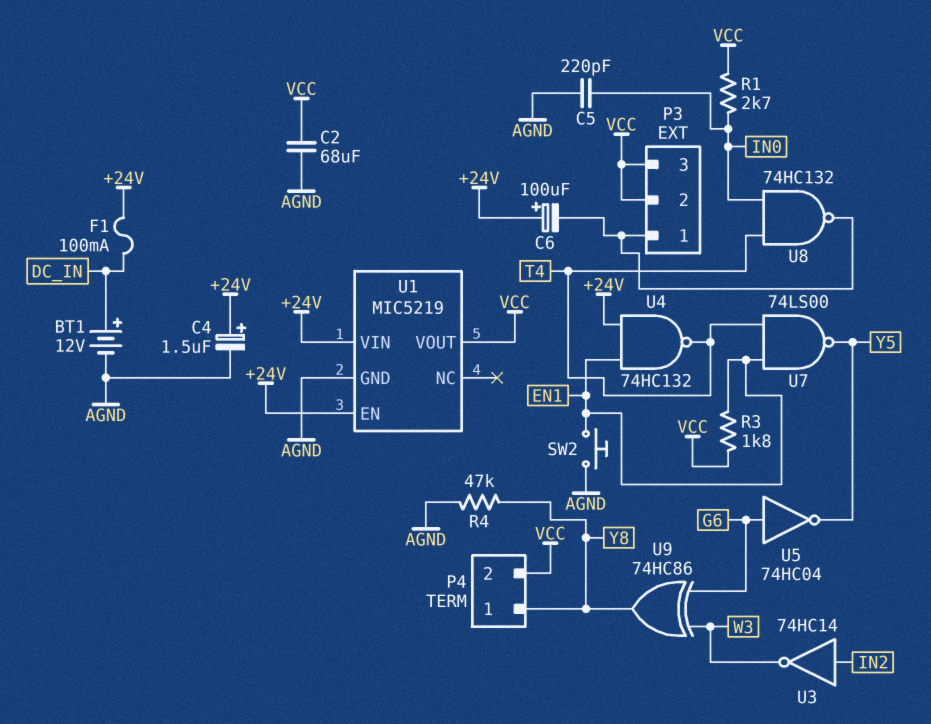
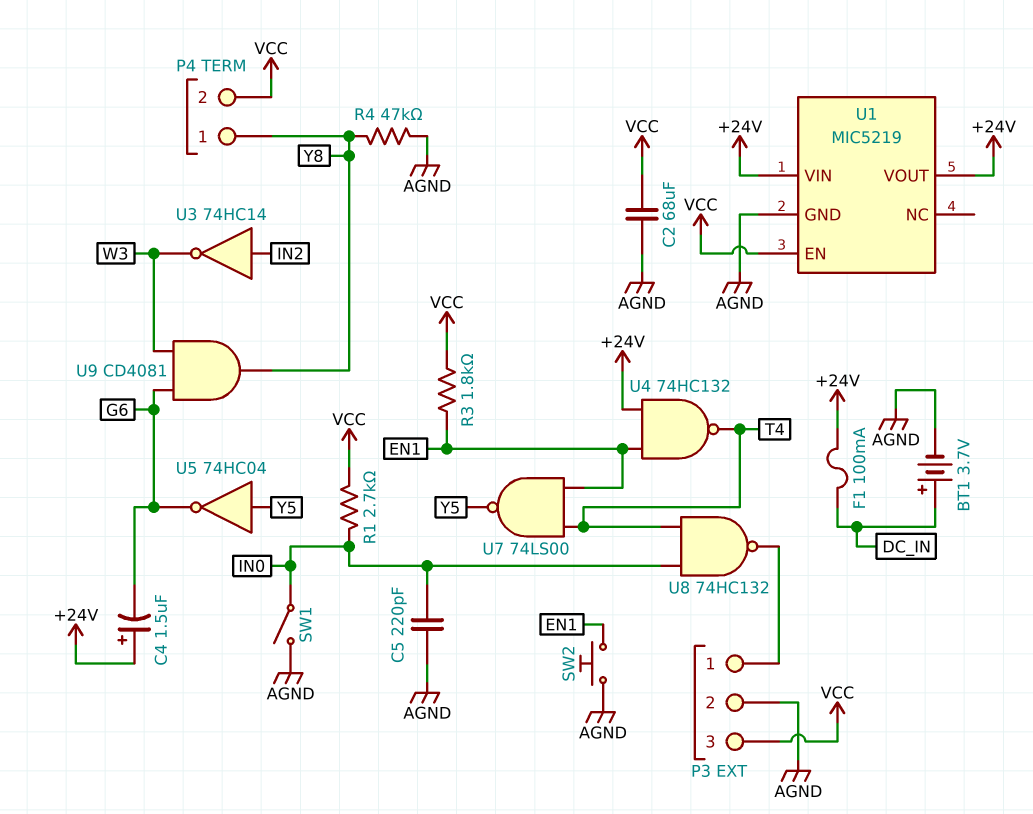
BT1: 12V (plus DC_IN, minus AGND) -> 3.7V (plus DC_IN, minus AGND)
C4: 1.5uF (plus +24V, minus AGND) -> 1.5uF (plus +24V, minus G6)
C6: 100uF (plus +24V, minus P3/1) -> none
P3 pin 2: VCC -> AGND
SW1: none -> switch (AGND, IN0)
U1 pin EN: +24V -> VCC
U1 pin VOUT: VCC -> +24V
U5: NOT 74HC04 (in G6, out Y5) -> NOT 74HC04 (in Y5, out G6)
U9: XOR 74HC86 (in G6, in W3, out Y8) -> AND CD4081 (in G6, in W3, out Y8)

